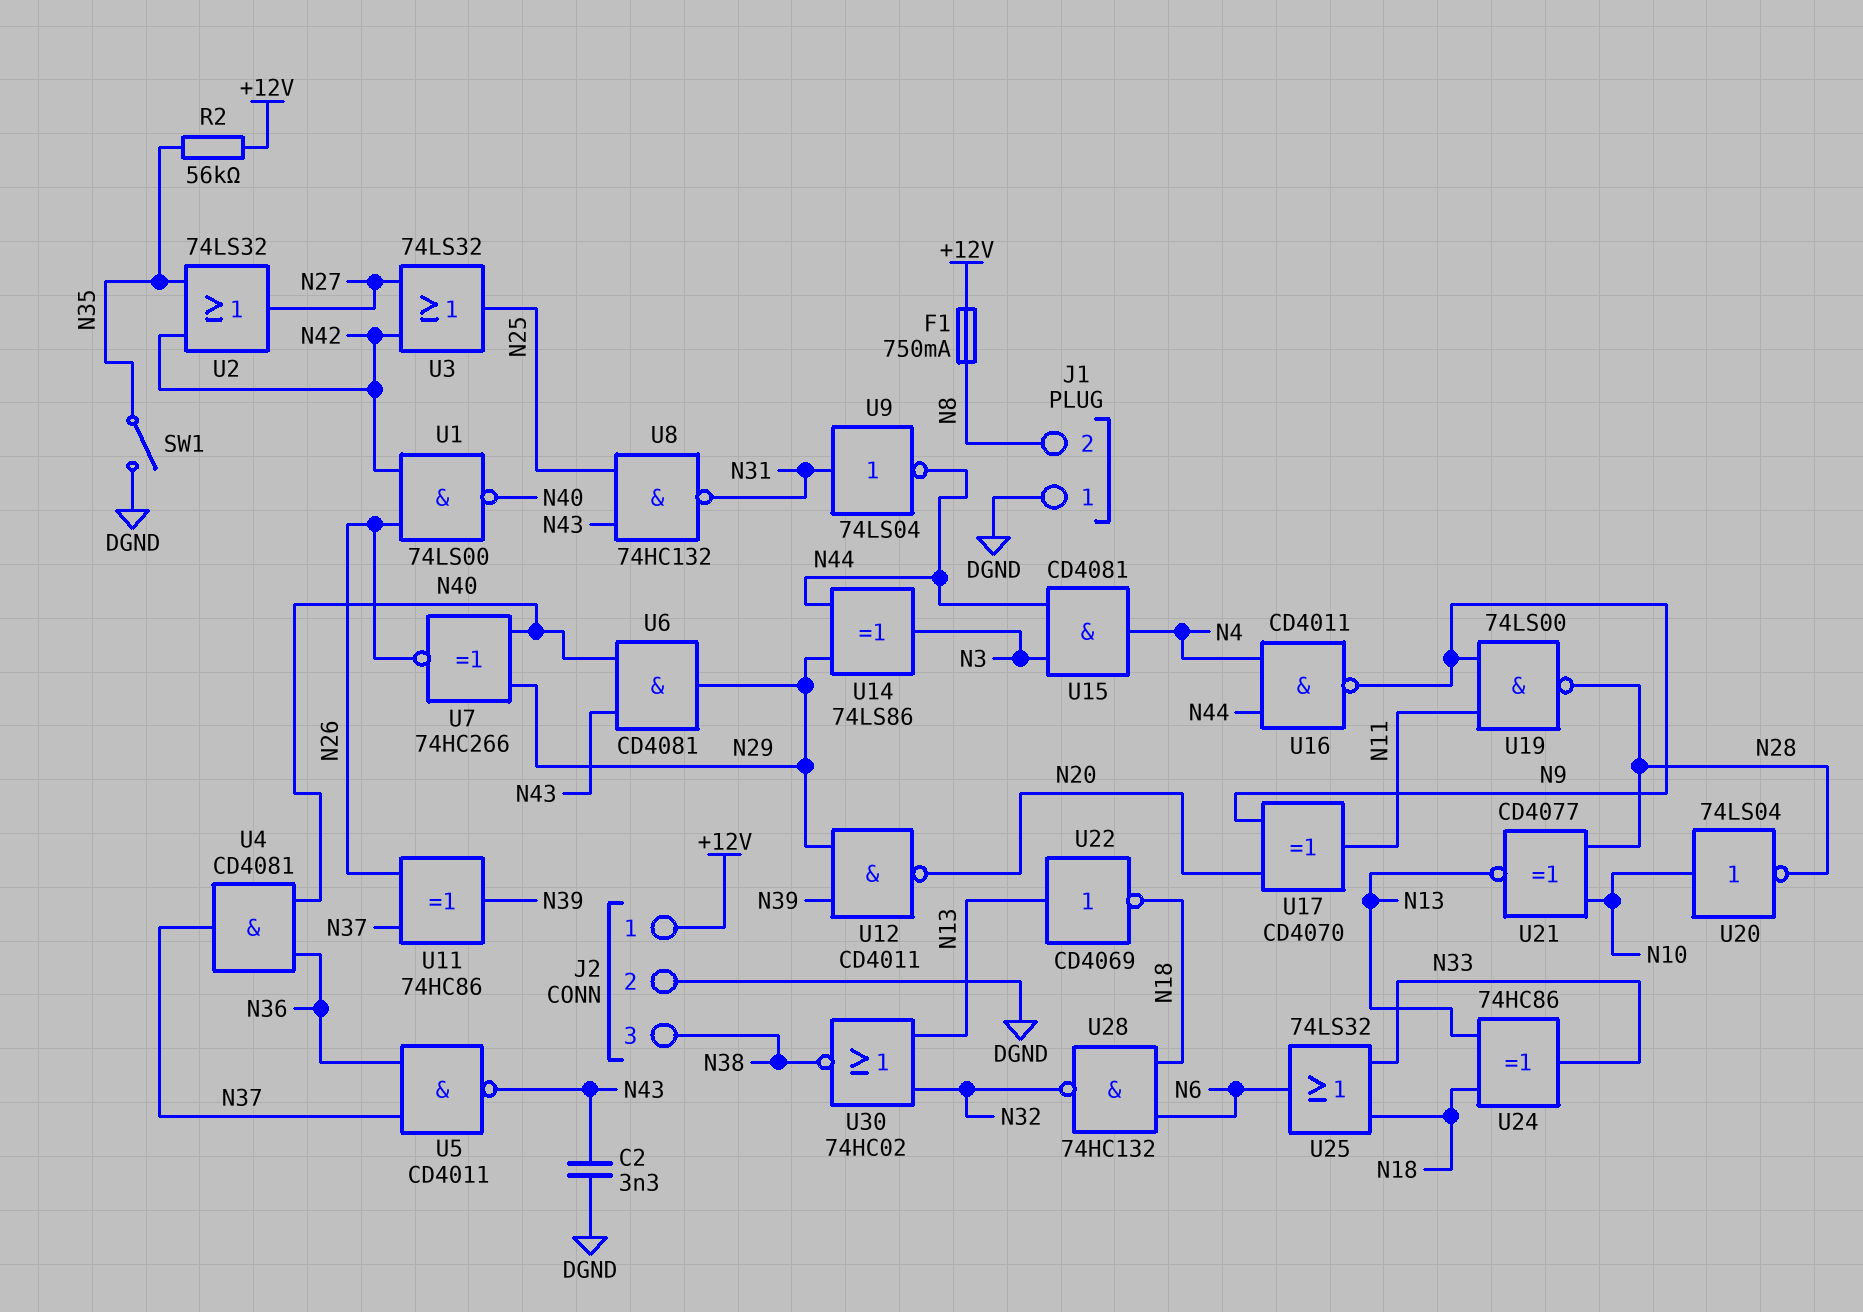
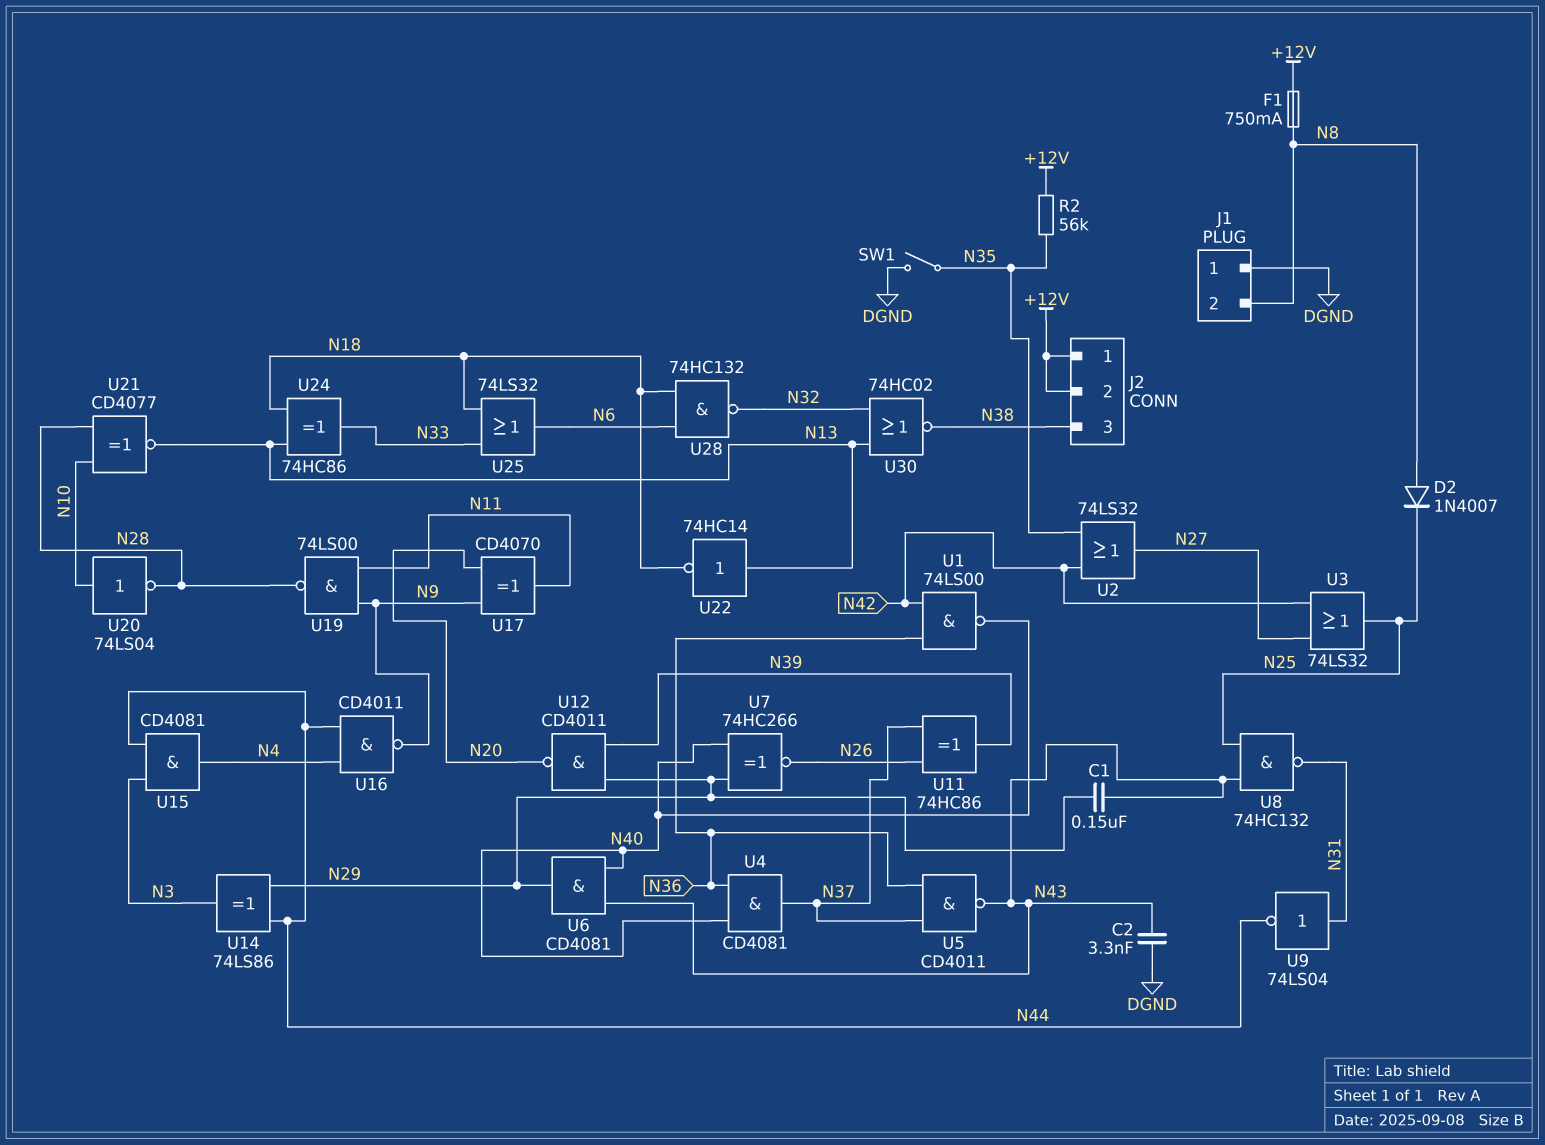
C1: none -> 150nF (N29, N43)
D2: none -> diode 1N4007 (A N8, K N25)
J2 pin 2: DGND -> +12V
U1: NAND 74LS00 (in N26, in N42, out N40) -> NAND 74LS00 (in N36, in N42, out N40)
U22: NOT CD4069 (in N13, out N18) -> NOT 74HC14 (in N13, out N18)

